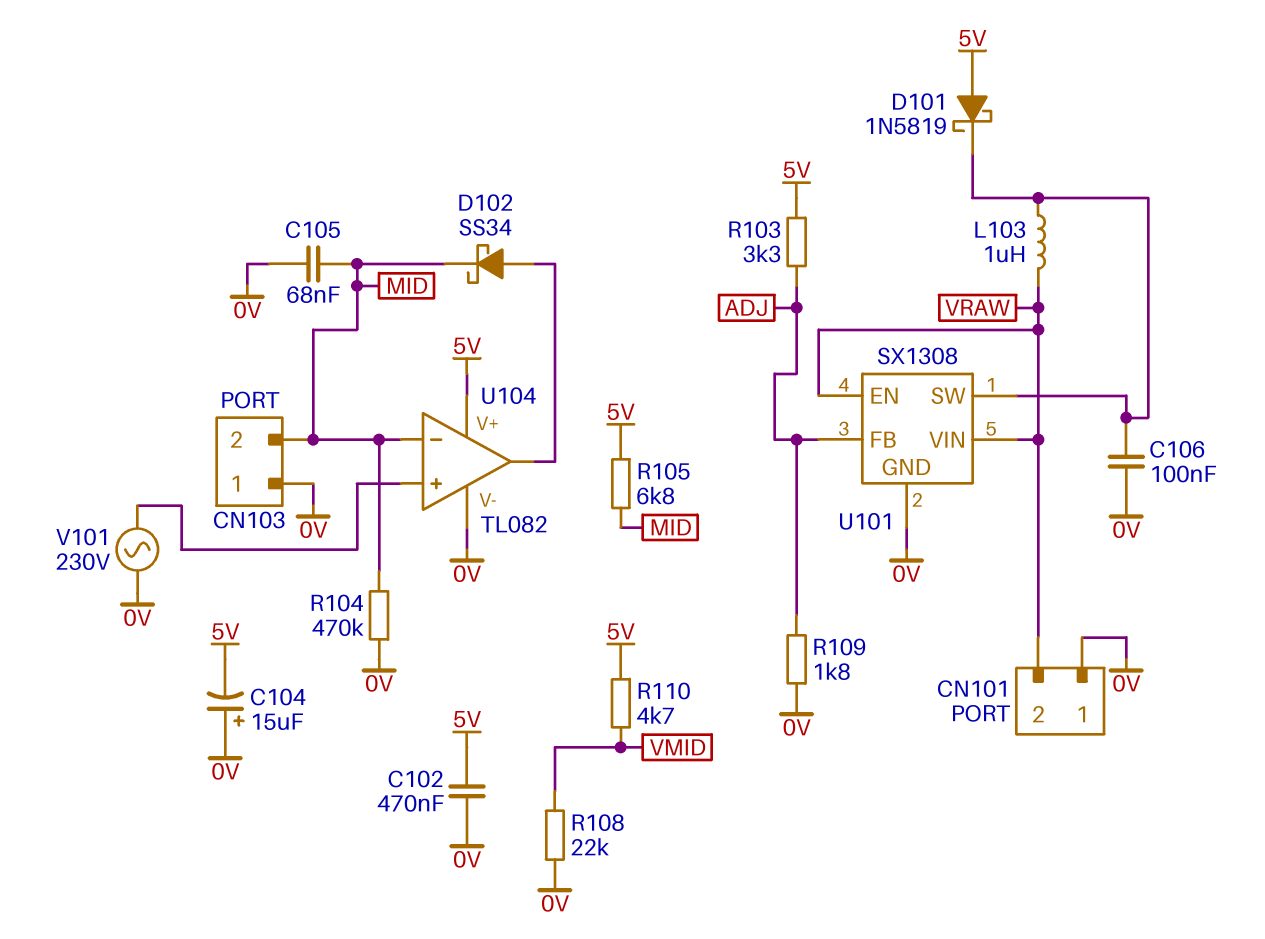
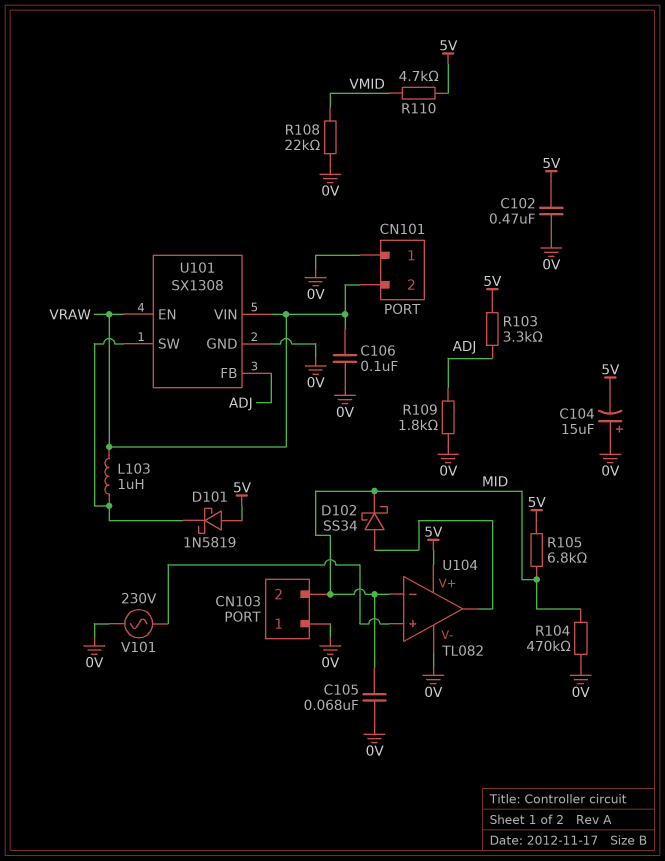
C106: 100nF (0V, U101/SW) -> 100nF (0V, VRAW)

